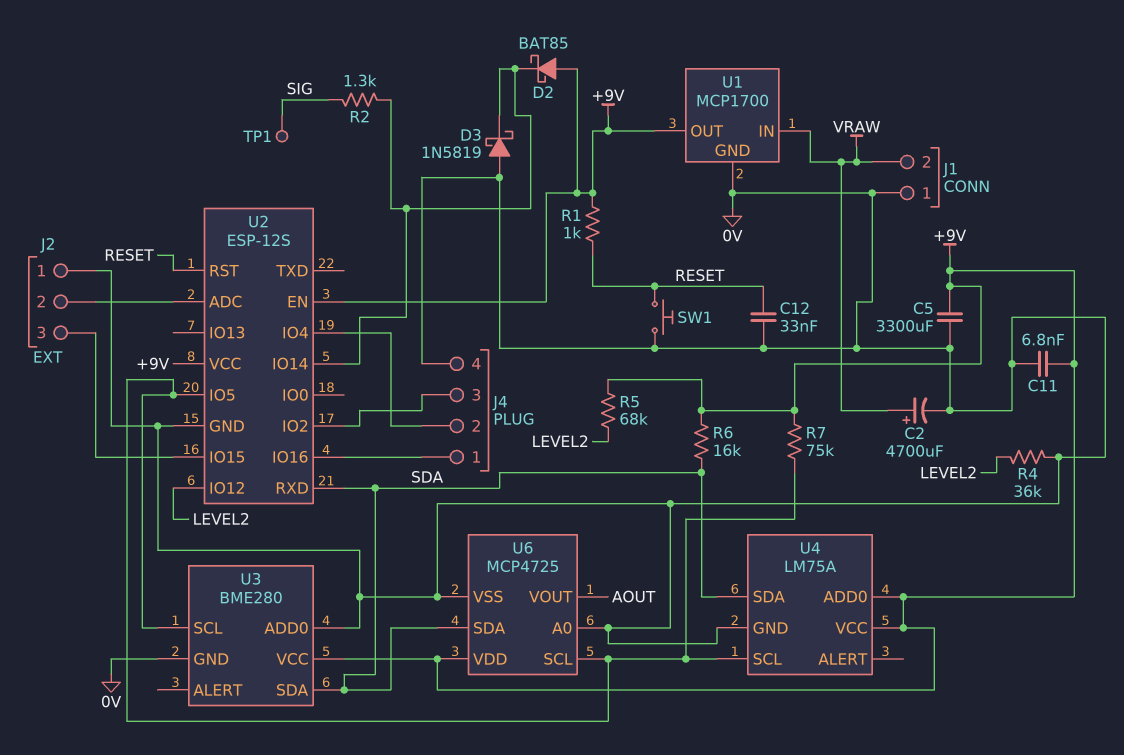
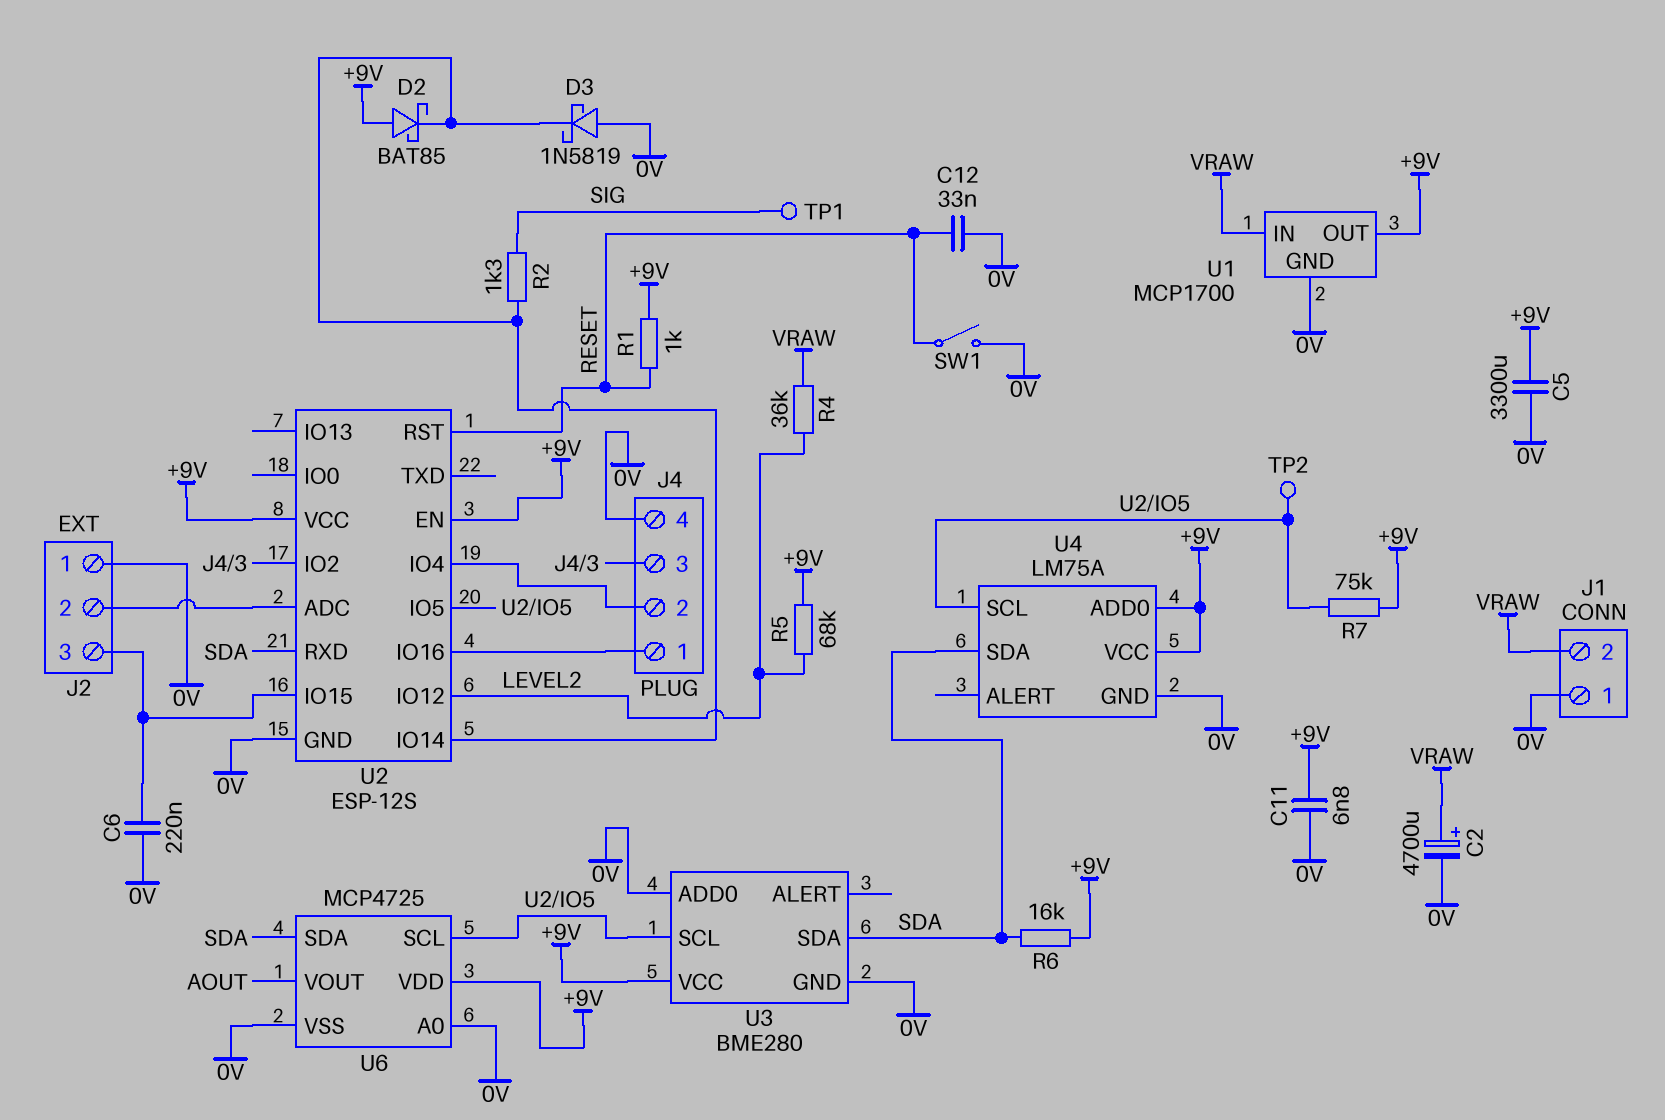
C6: none -> 220nF (0V, J2/3)
R4: 36k (0V, LEVEL2) -> 36k (LEVEL2, VRAW)
SW1: button (0V, RESET) -> switch (0V, RESET)
TP2: none -> test point (U2/IO5)

